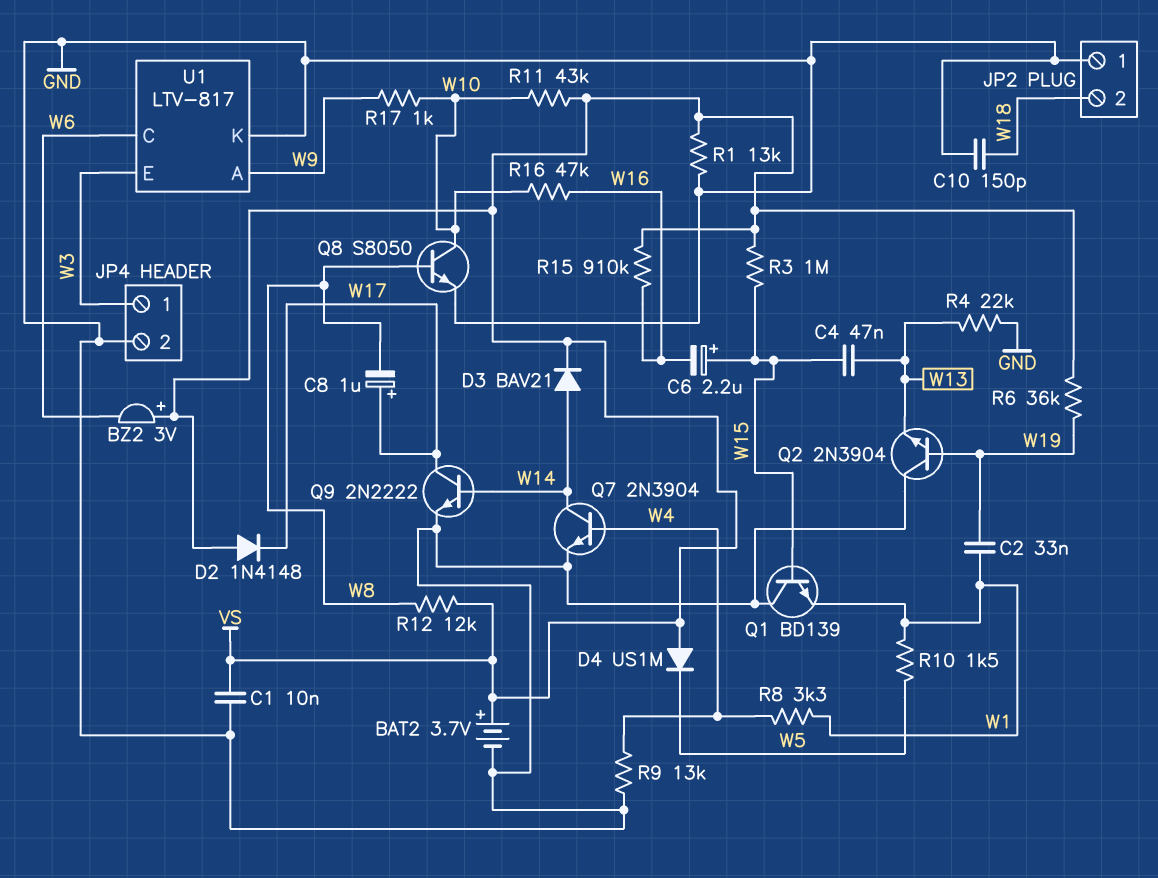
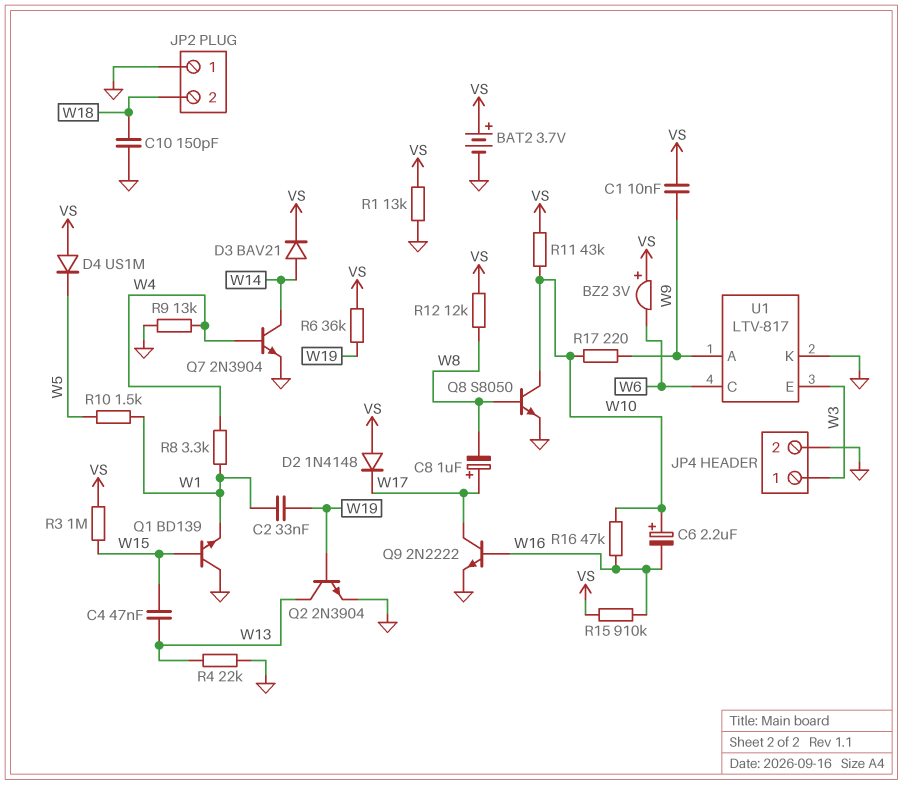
C1: 10nF (GND, VS) -> 10nF (VS, W9)
C6: 2.2uF (plus W15, minus W16) -> 2.2uF (plus W10, minus W16)
Q2: NPN 2N3904 (B W19, C GND, E W13) -> NPN 2N3904 (B W19, C W13, E GND)
Q9: NPN 2N2222 (B W14, C W17, E GND) -> NPN 2N2222 (B W16, C W17, E GND)
R17: 1k (W9, W10) -> 220 (W9, W10)

